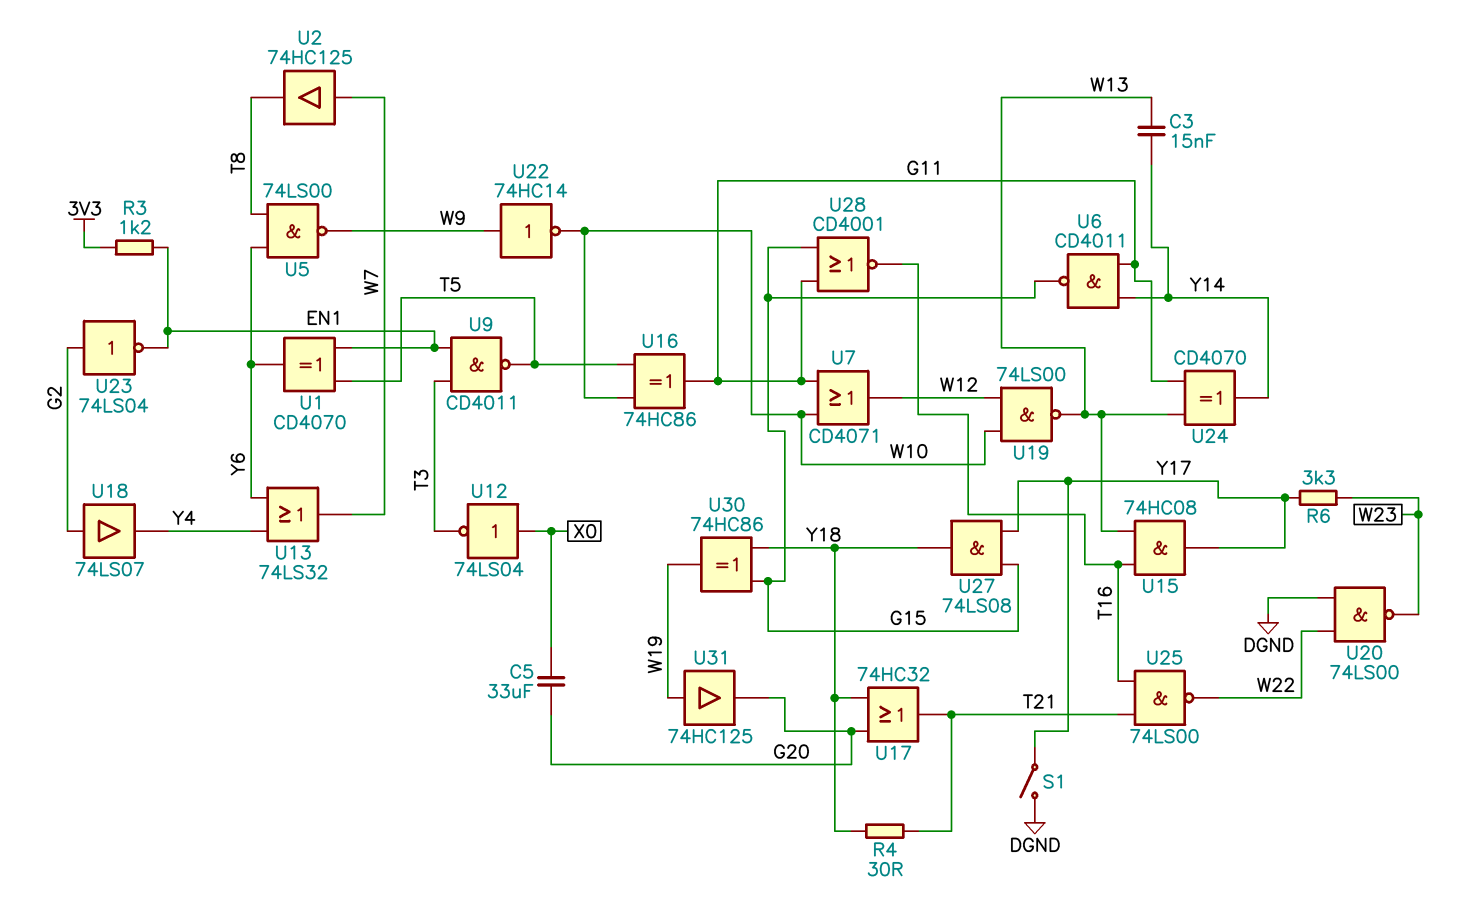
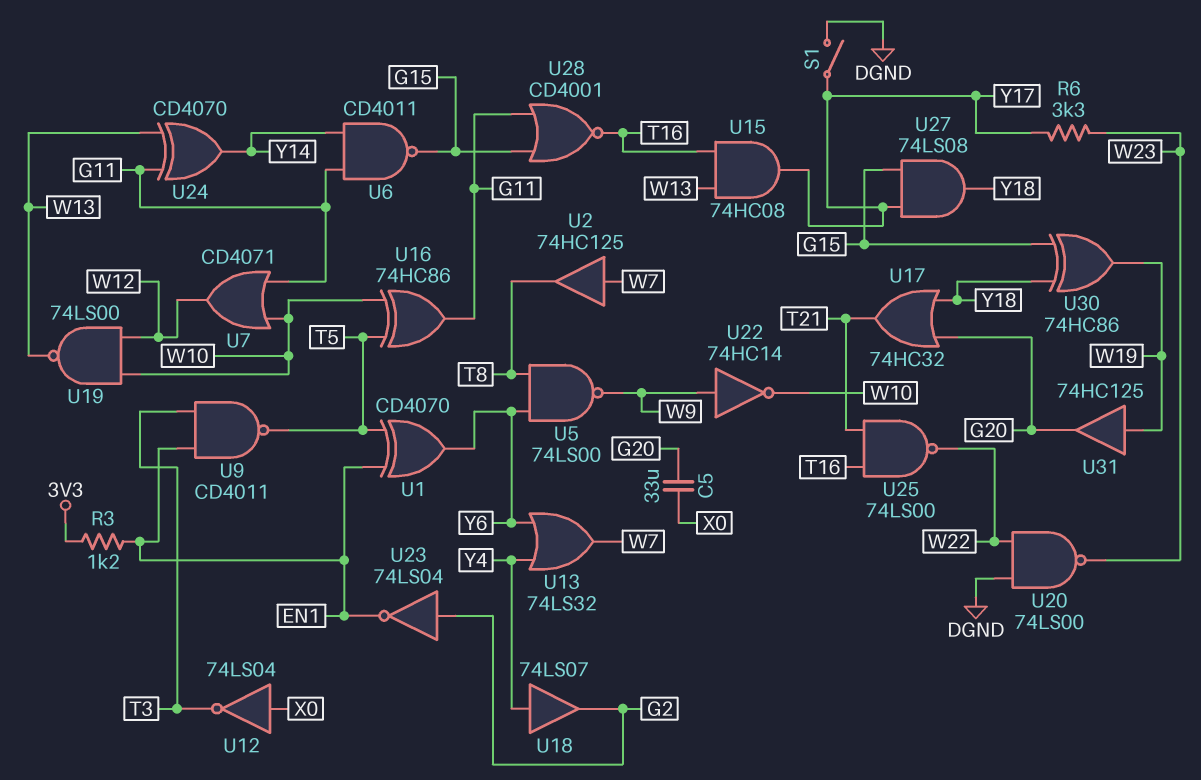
C3: 15nF (W13, Y14) -> none
R4: 30 (T21, Y18) -> none
U18: buffer 74LS07 (in G2, out Y4) -> buffer 74LS07 (in Y4, out G2)

